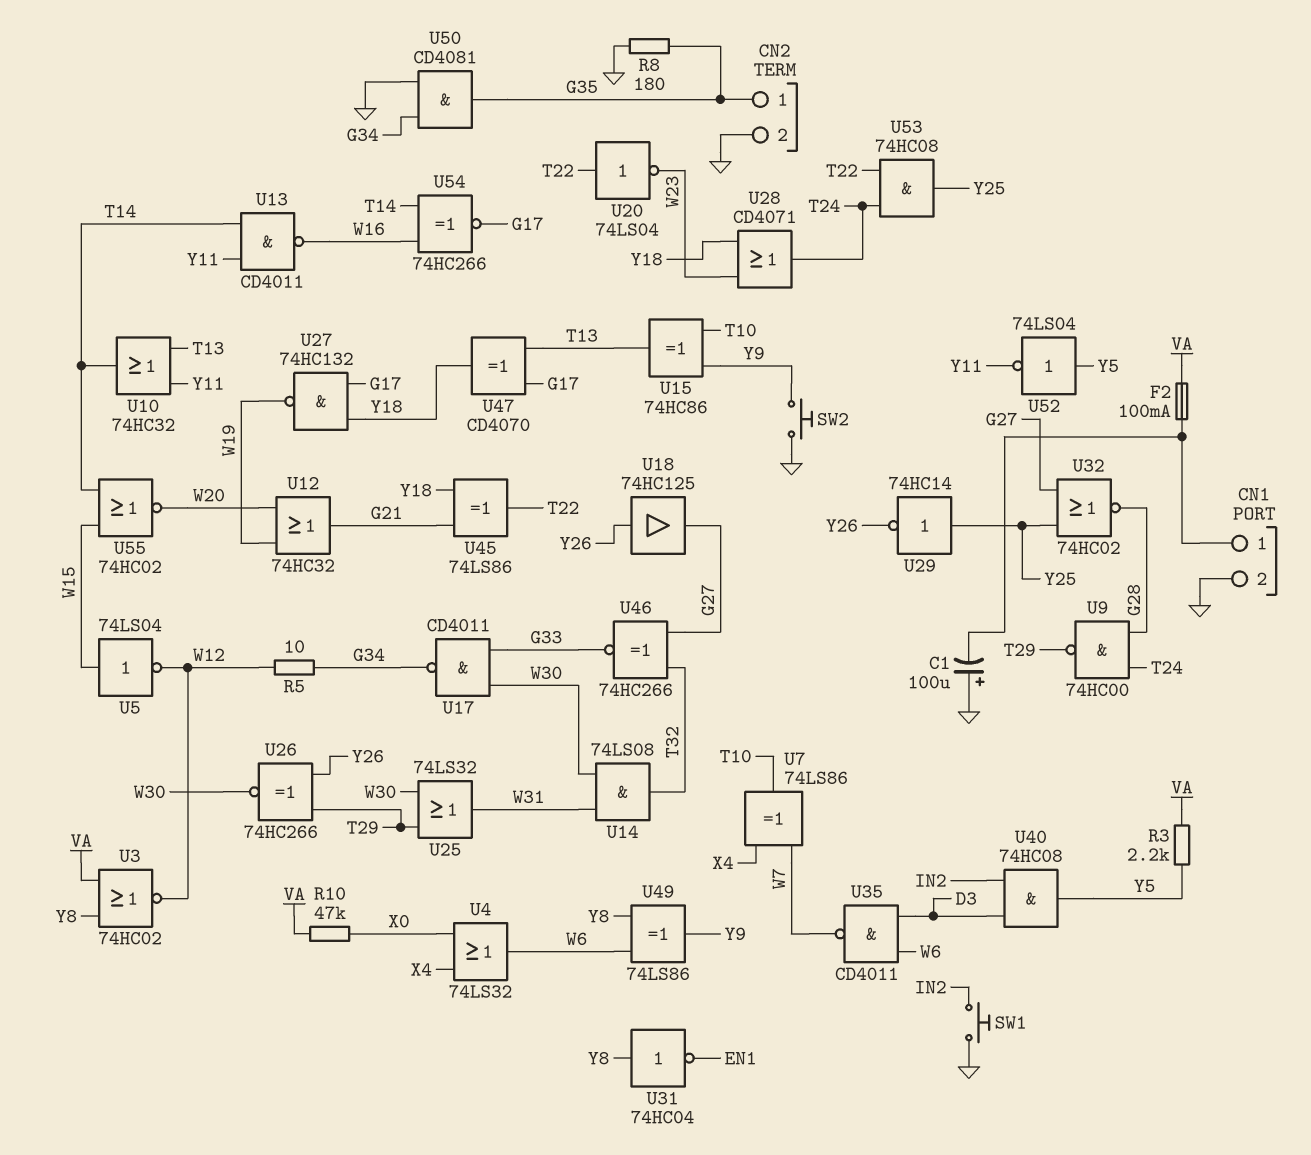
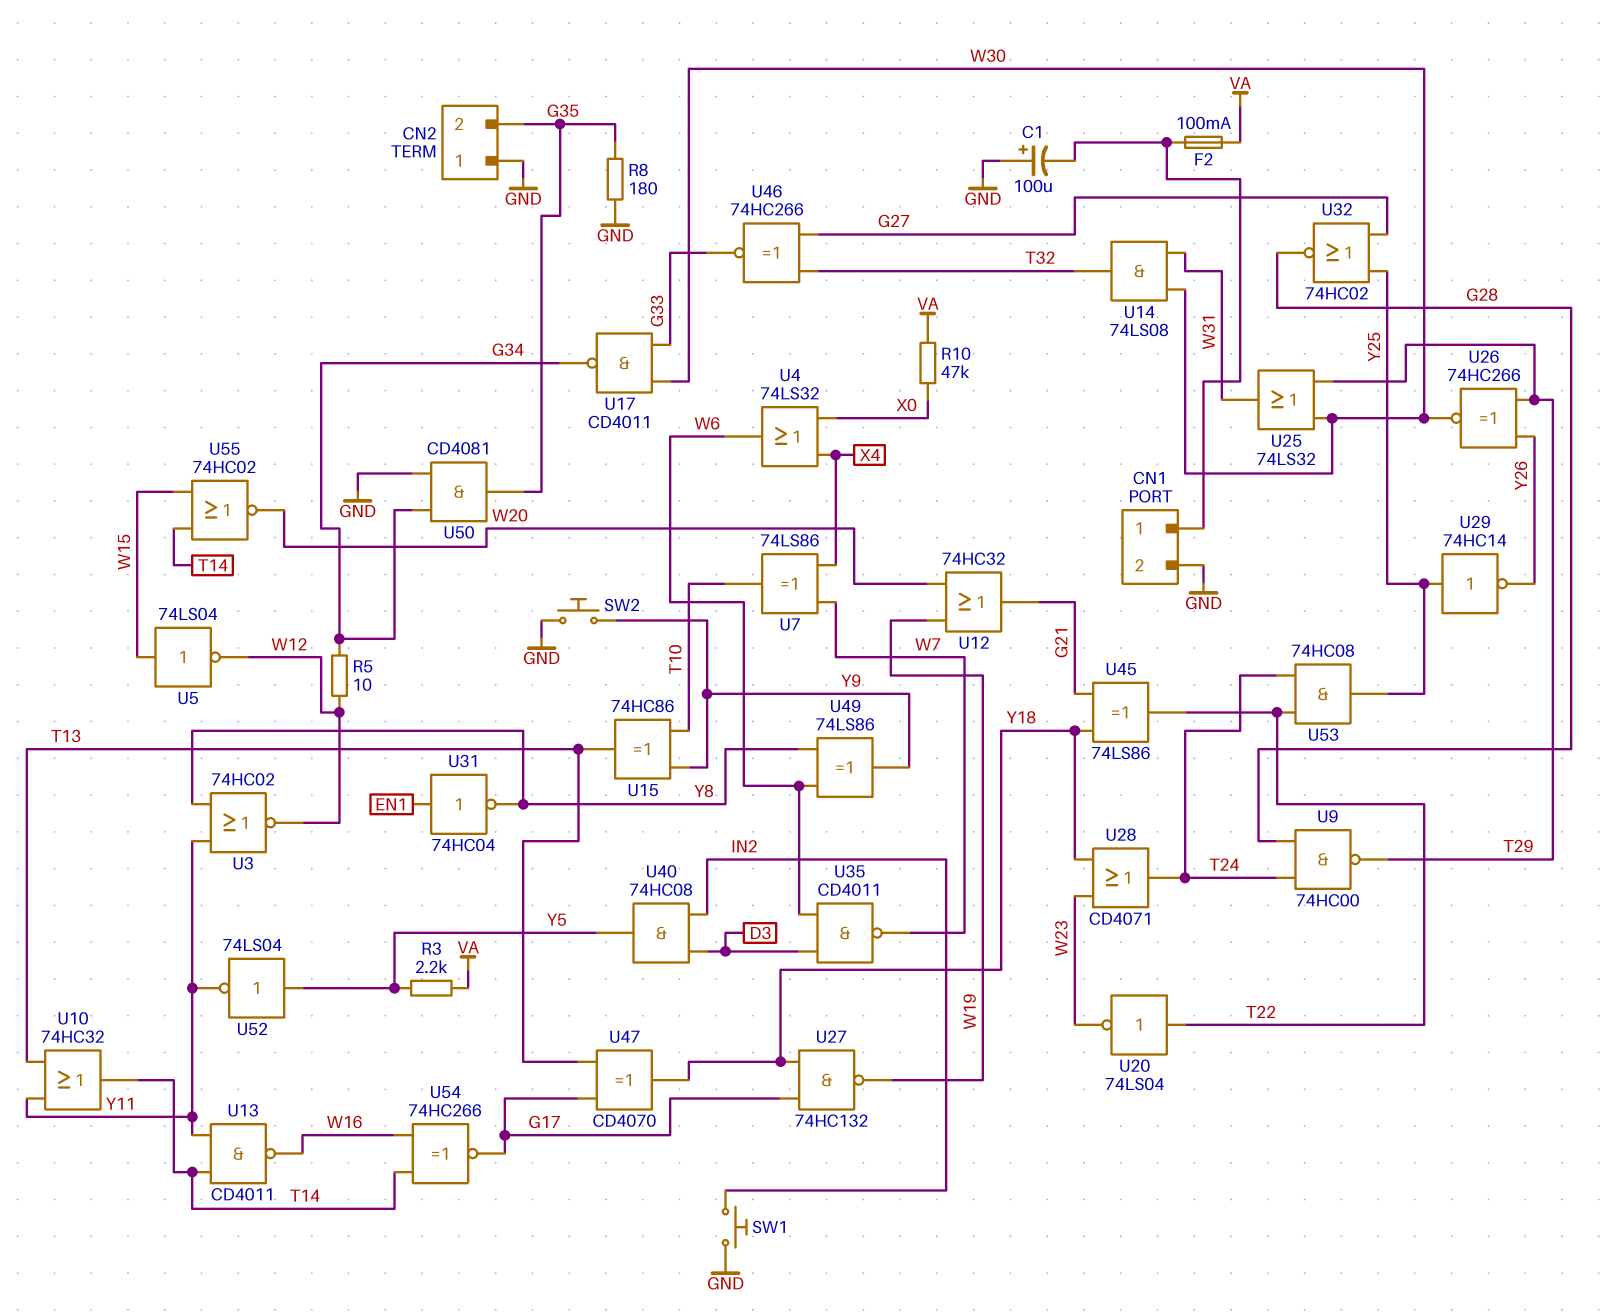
CN2 pin 1: G35 -> GND
CN2 pin 2: GND -> G35
U3: NOR 74HC02 (in VA, in Y8, out W12) -> NOR 74HC02 (in Y8, in Y11, out W12)
U18: buffer 74HC125 (in Y26, out G27) -> none
U31: NOT 74HC04 (in Y8, out EN1) -> NOT 74HC04 (in EN1, out Y8)

